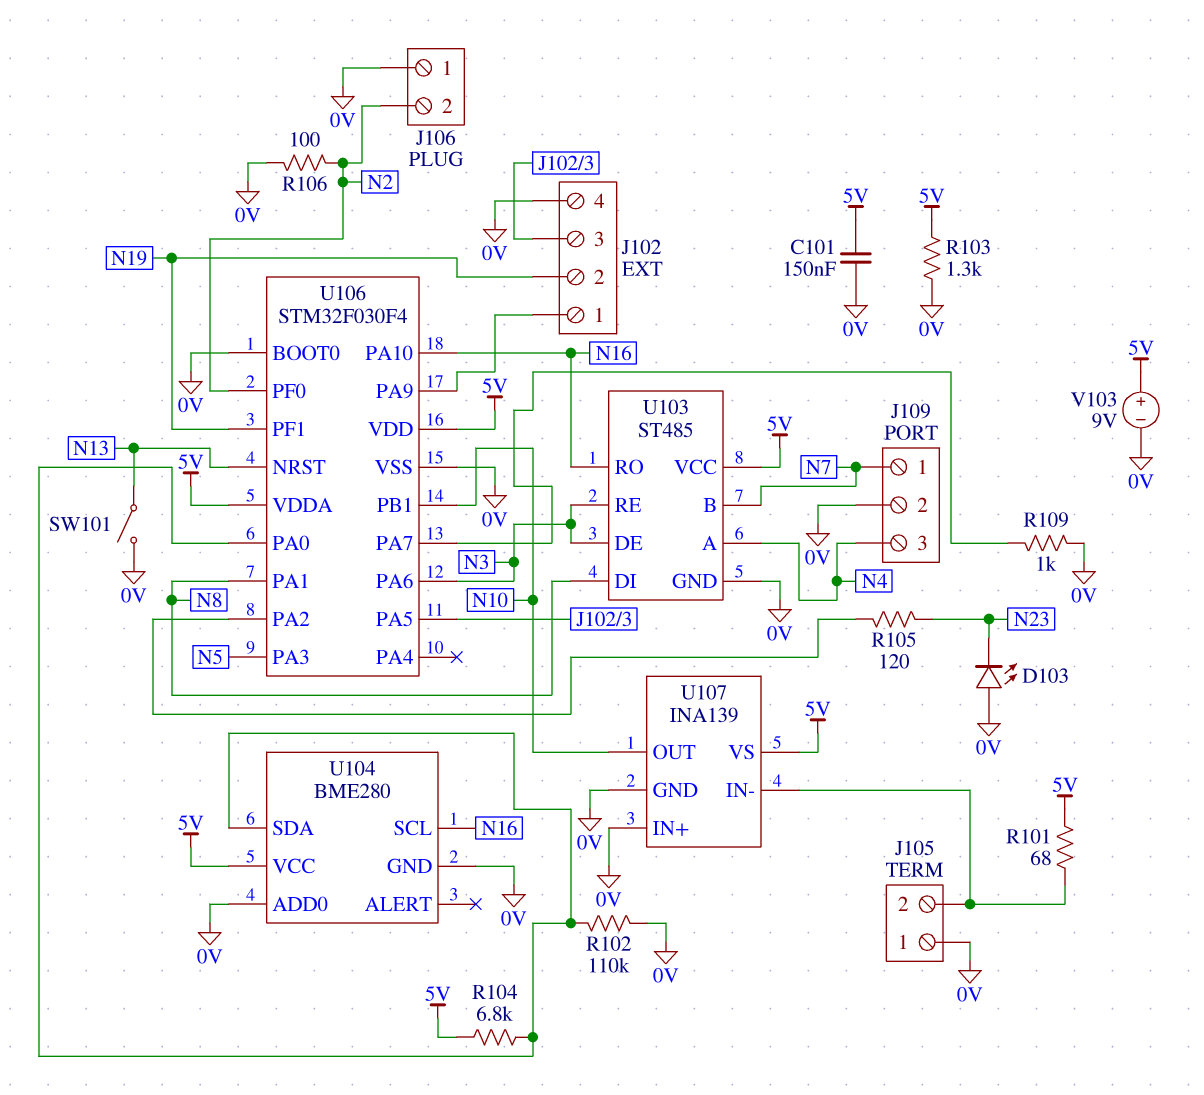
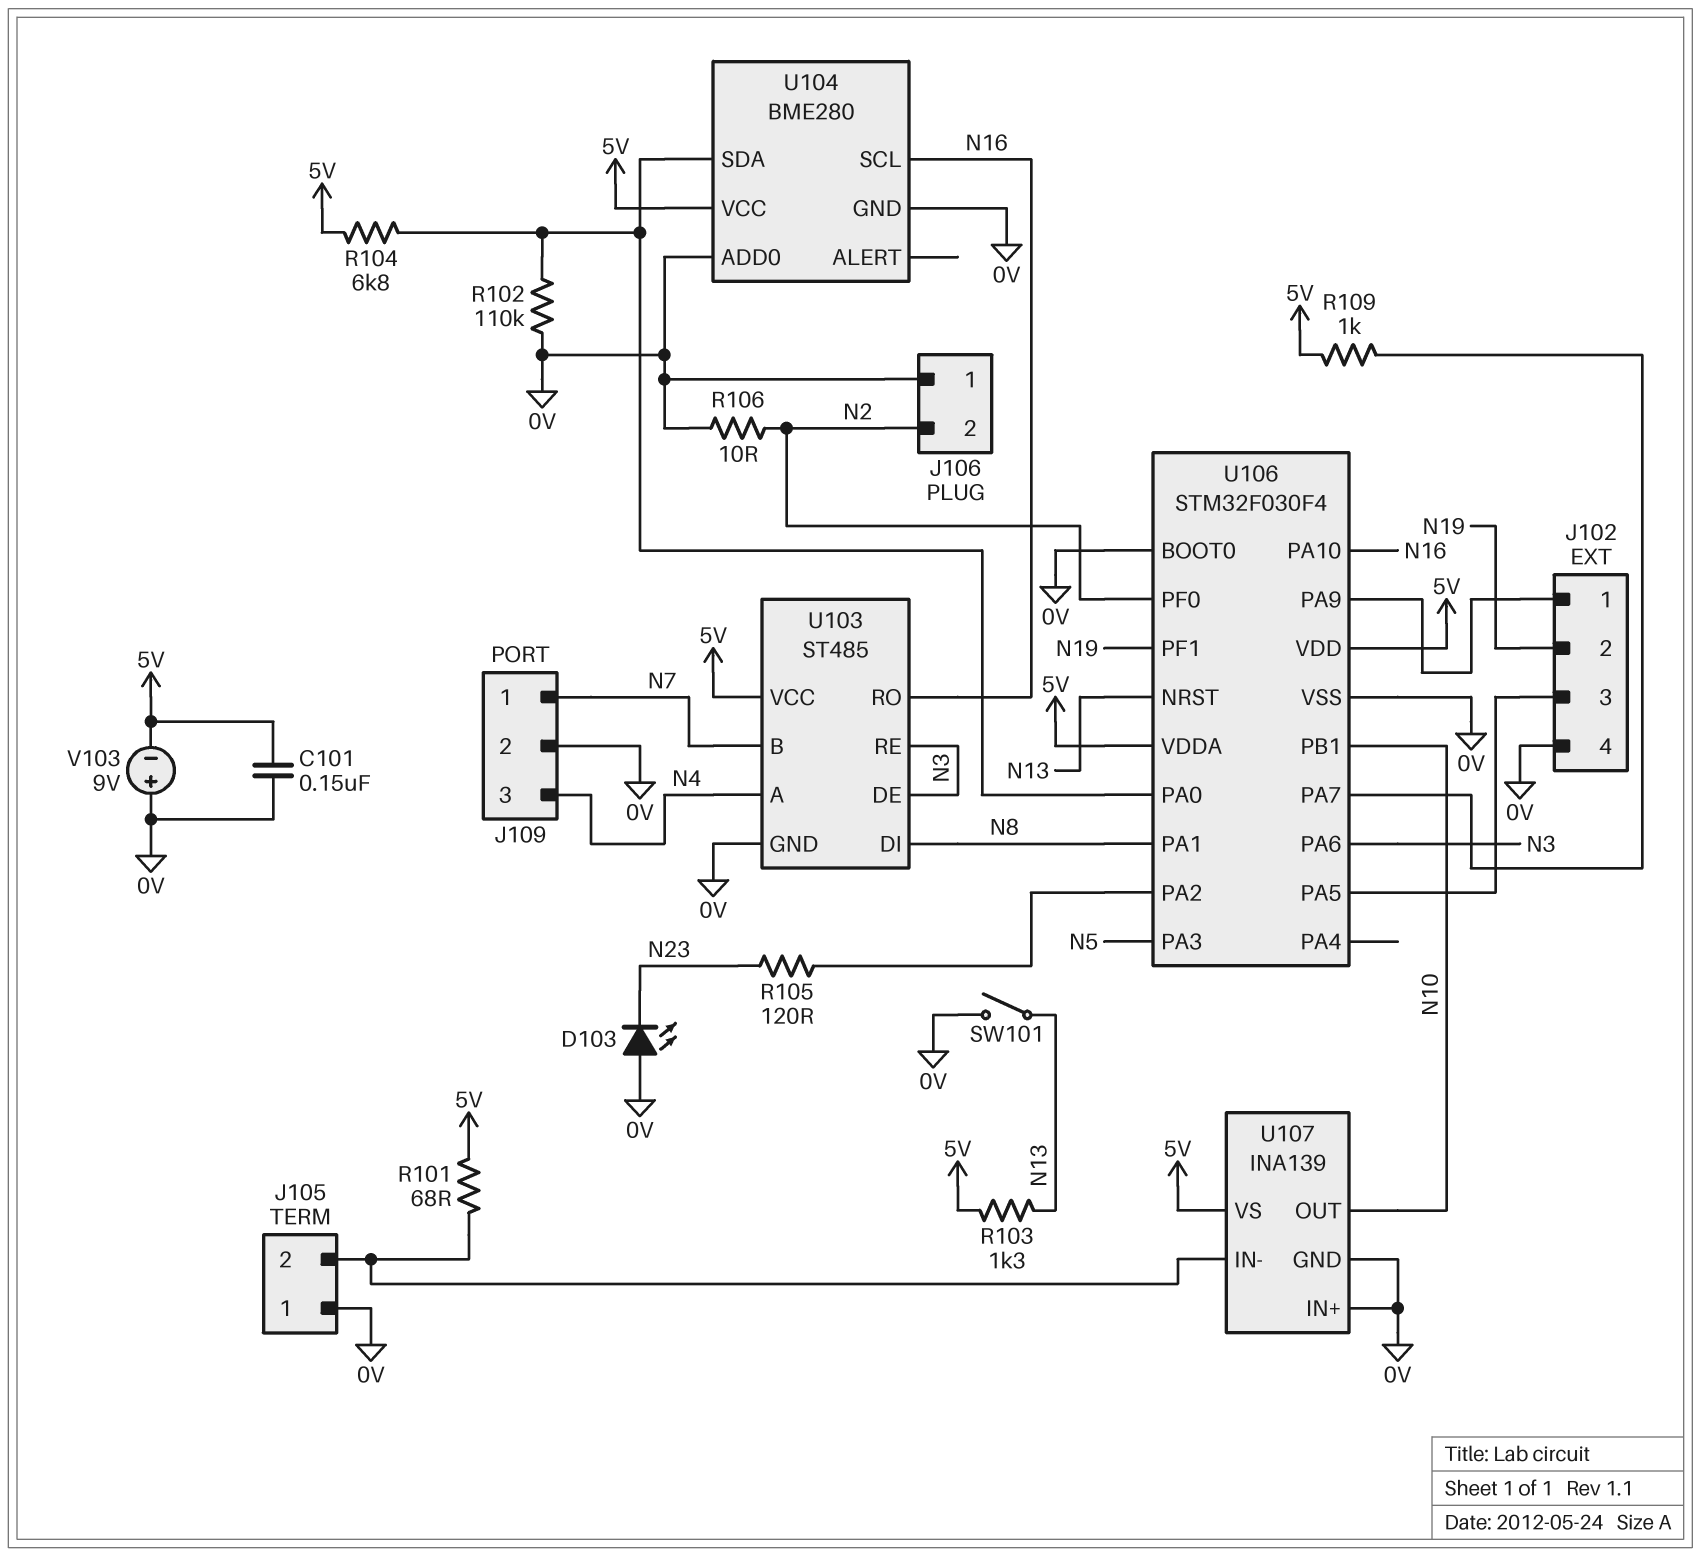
R103: 1.3k (0V, 5V) -> 1.3k (5V, N13)
R106: 100 (0V, N2) -> 10 (0V, N2)
R109: 1k (0V, U106/PA7) -> 1k (5V, U106/PA7)
V103: 9V (plus 5V, minus 0V) -> 9V (plus 0V, minus 5V)

